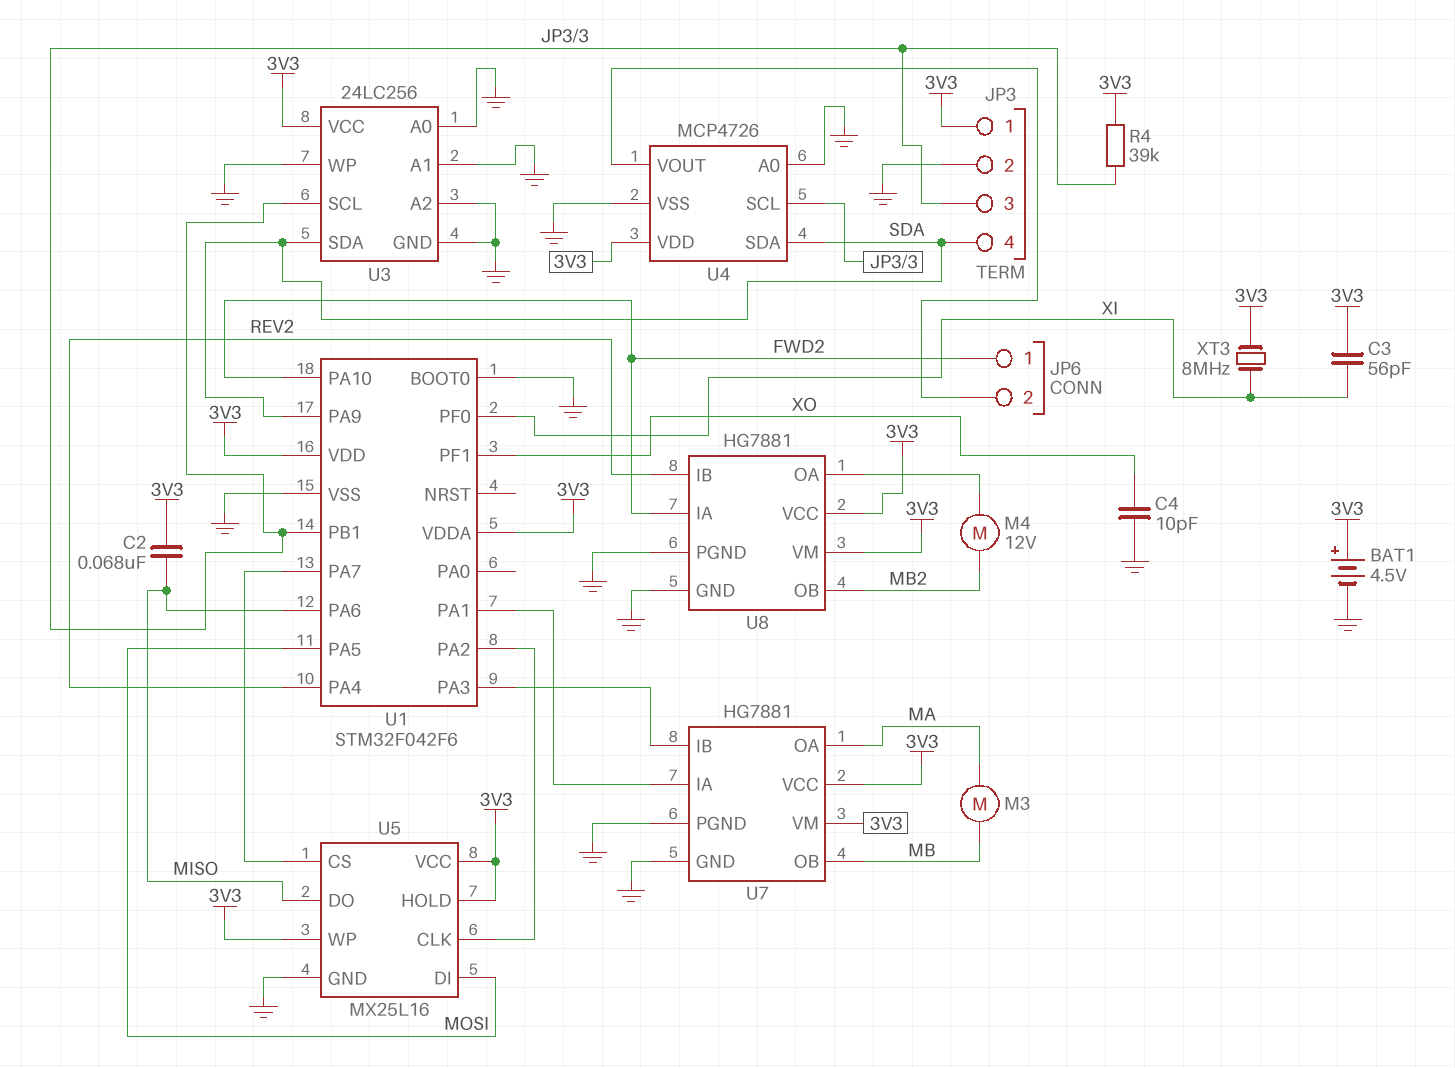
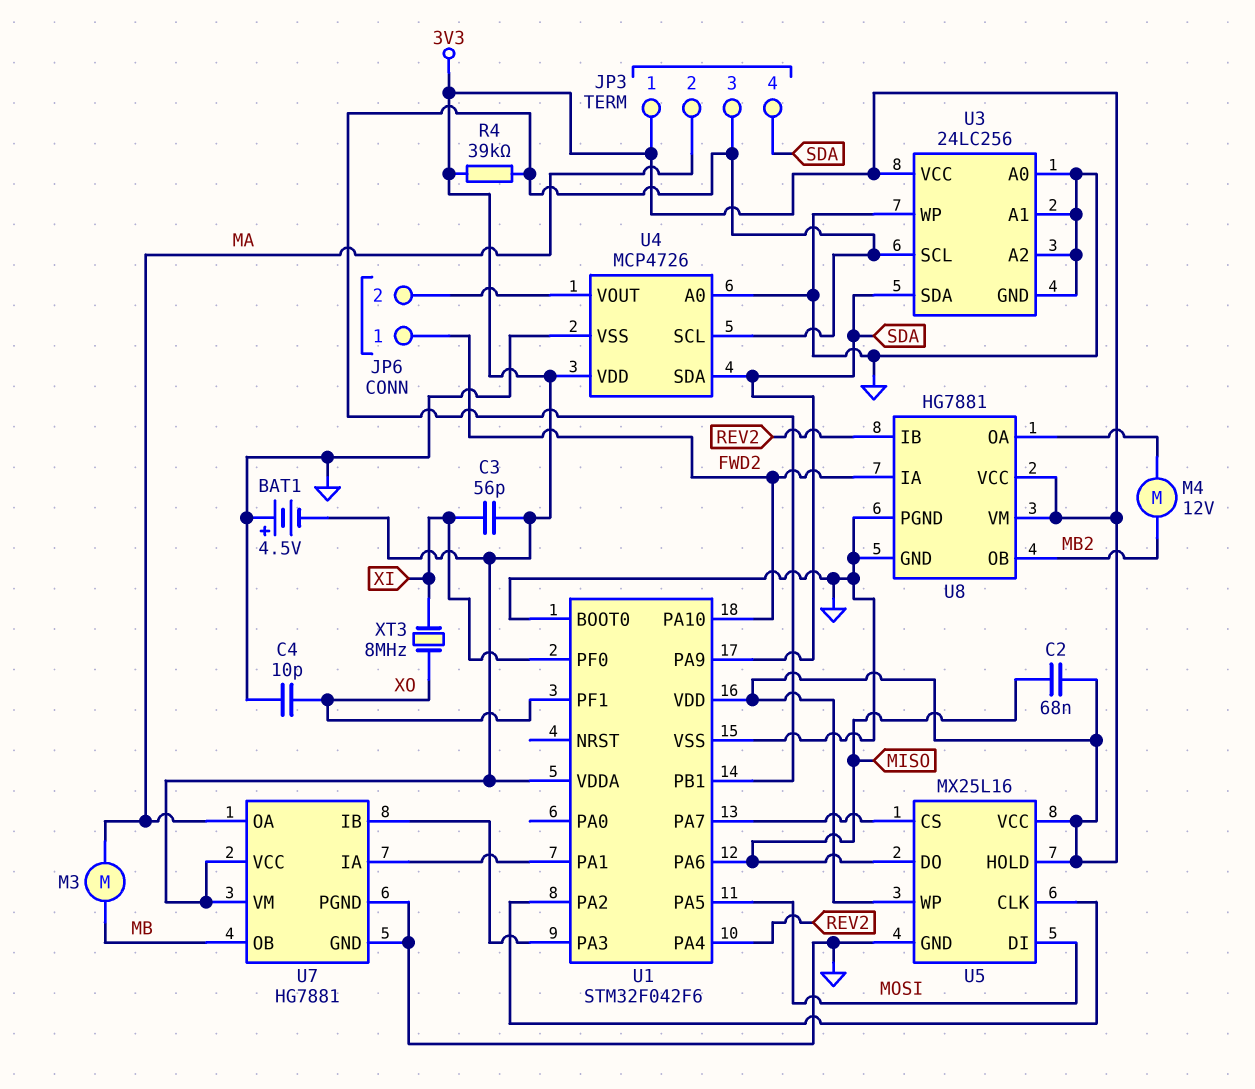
BAT1: 4.5V (plus 3V3, minus GND) -> 4.5V (plus GND, minus 3V3)
JP3 pin 2: GND -> MA
XT3: 8MHz (3V3, XI) -> 8MHz (XI, XO)

